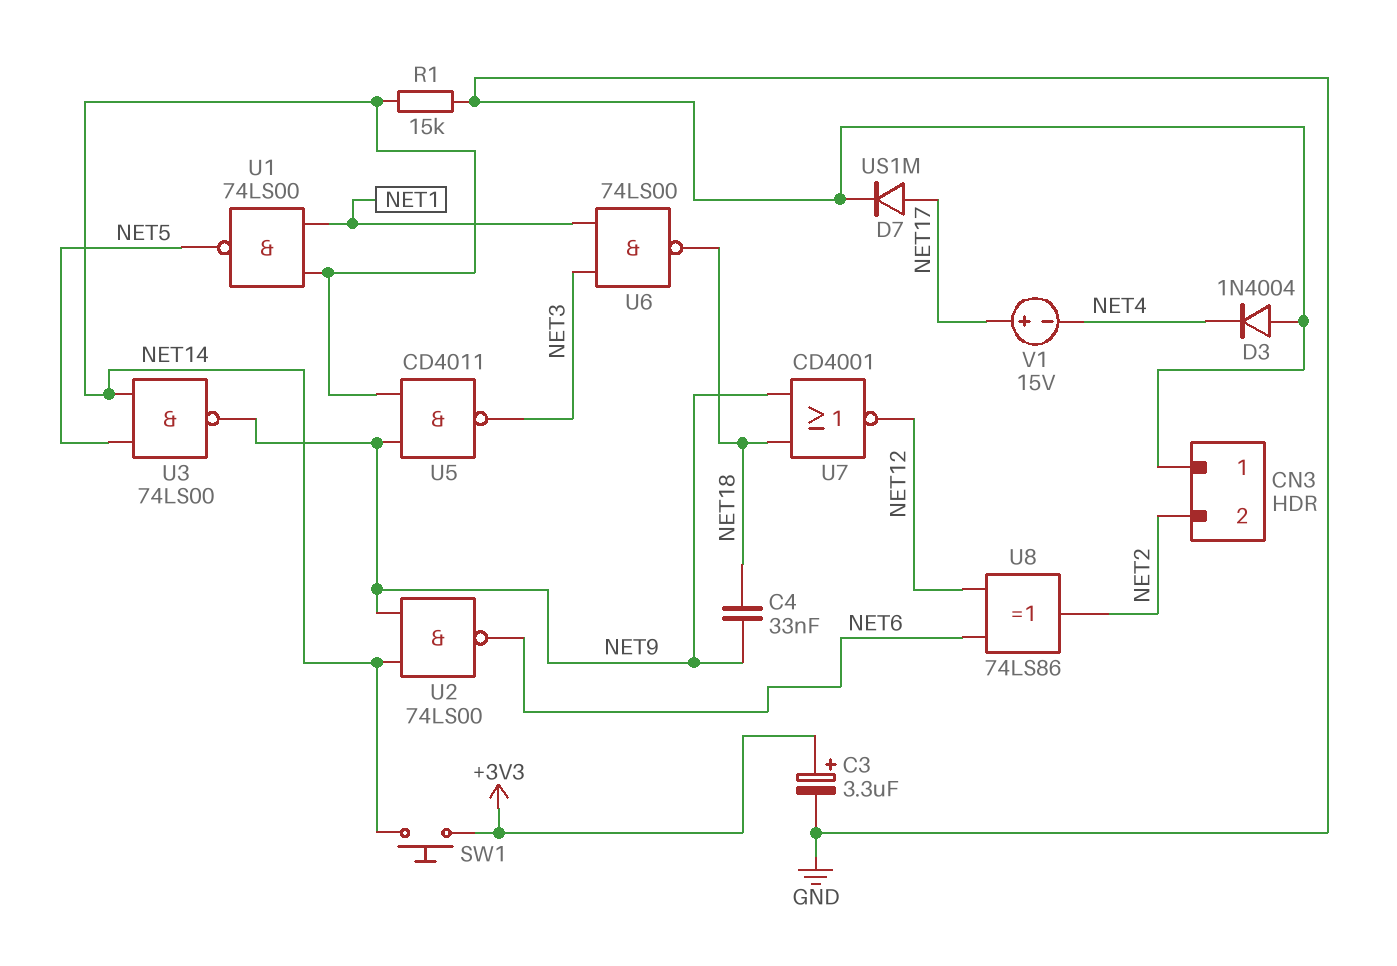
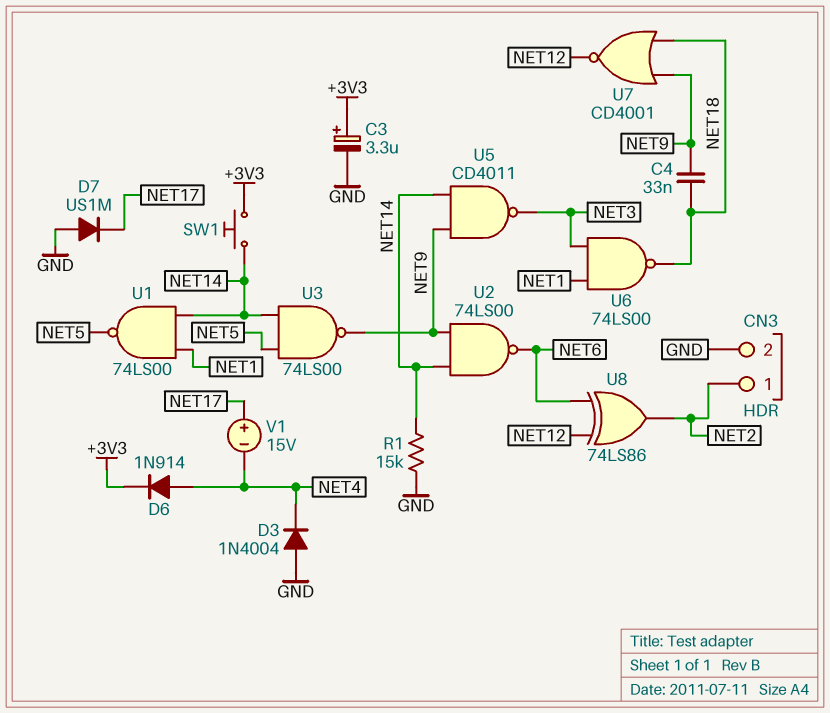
CN3 pin 1: GND -> NET2
CN3 pin 2: NET2 -> GND
D6: none -> diode 1N914 (A NET4, K +3V3)
D7: diode US1M (A NET17, K GND) -> diode US1M (A GND, K NET17)

